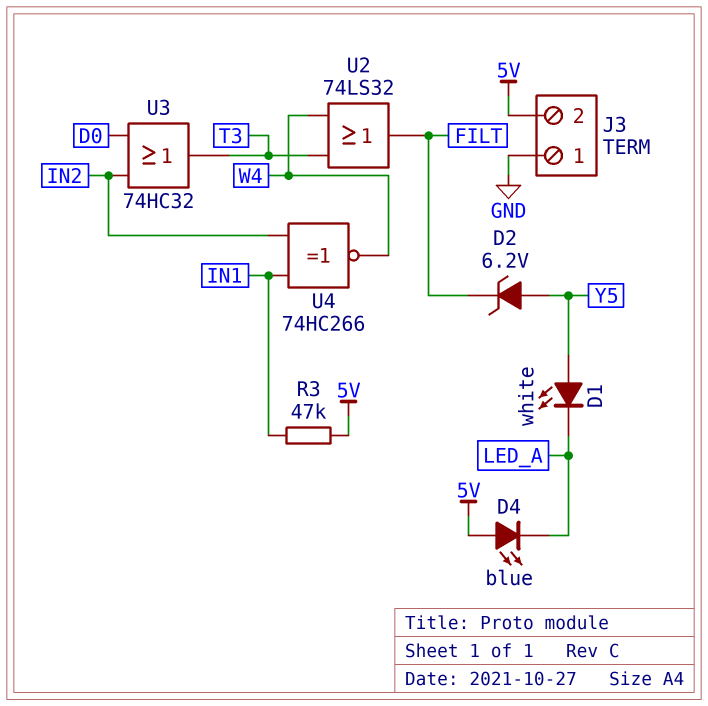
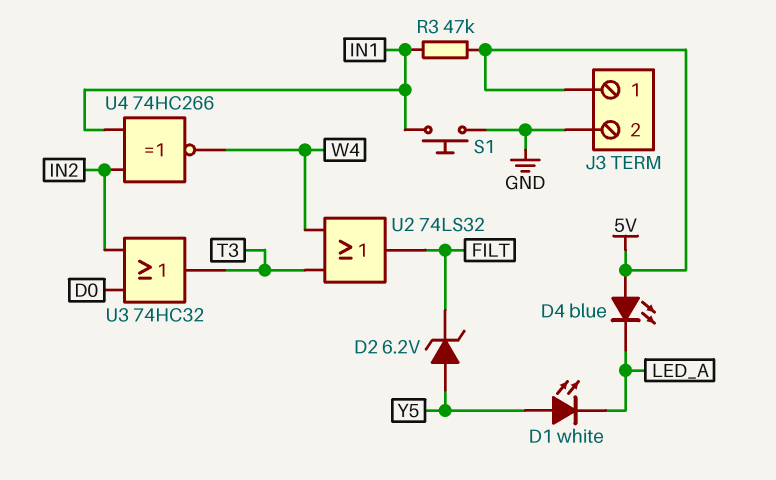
J3 pin 1: GND -> 5V
J3 pin 2: 5V -> GND
S1: none -> button (GND, IN1)

